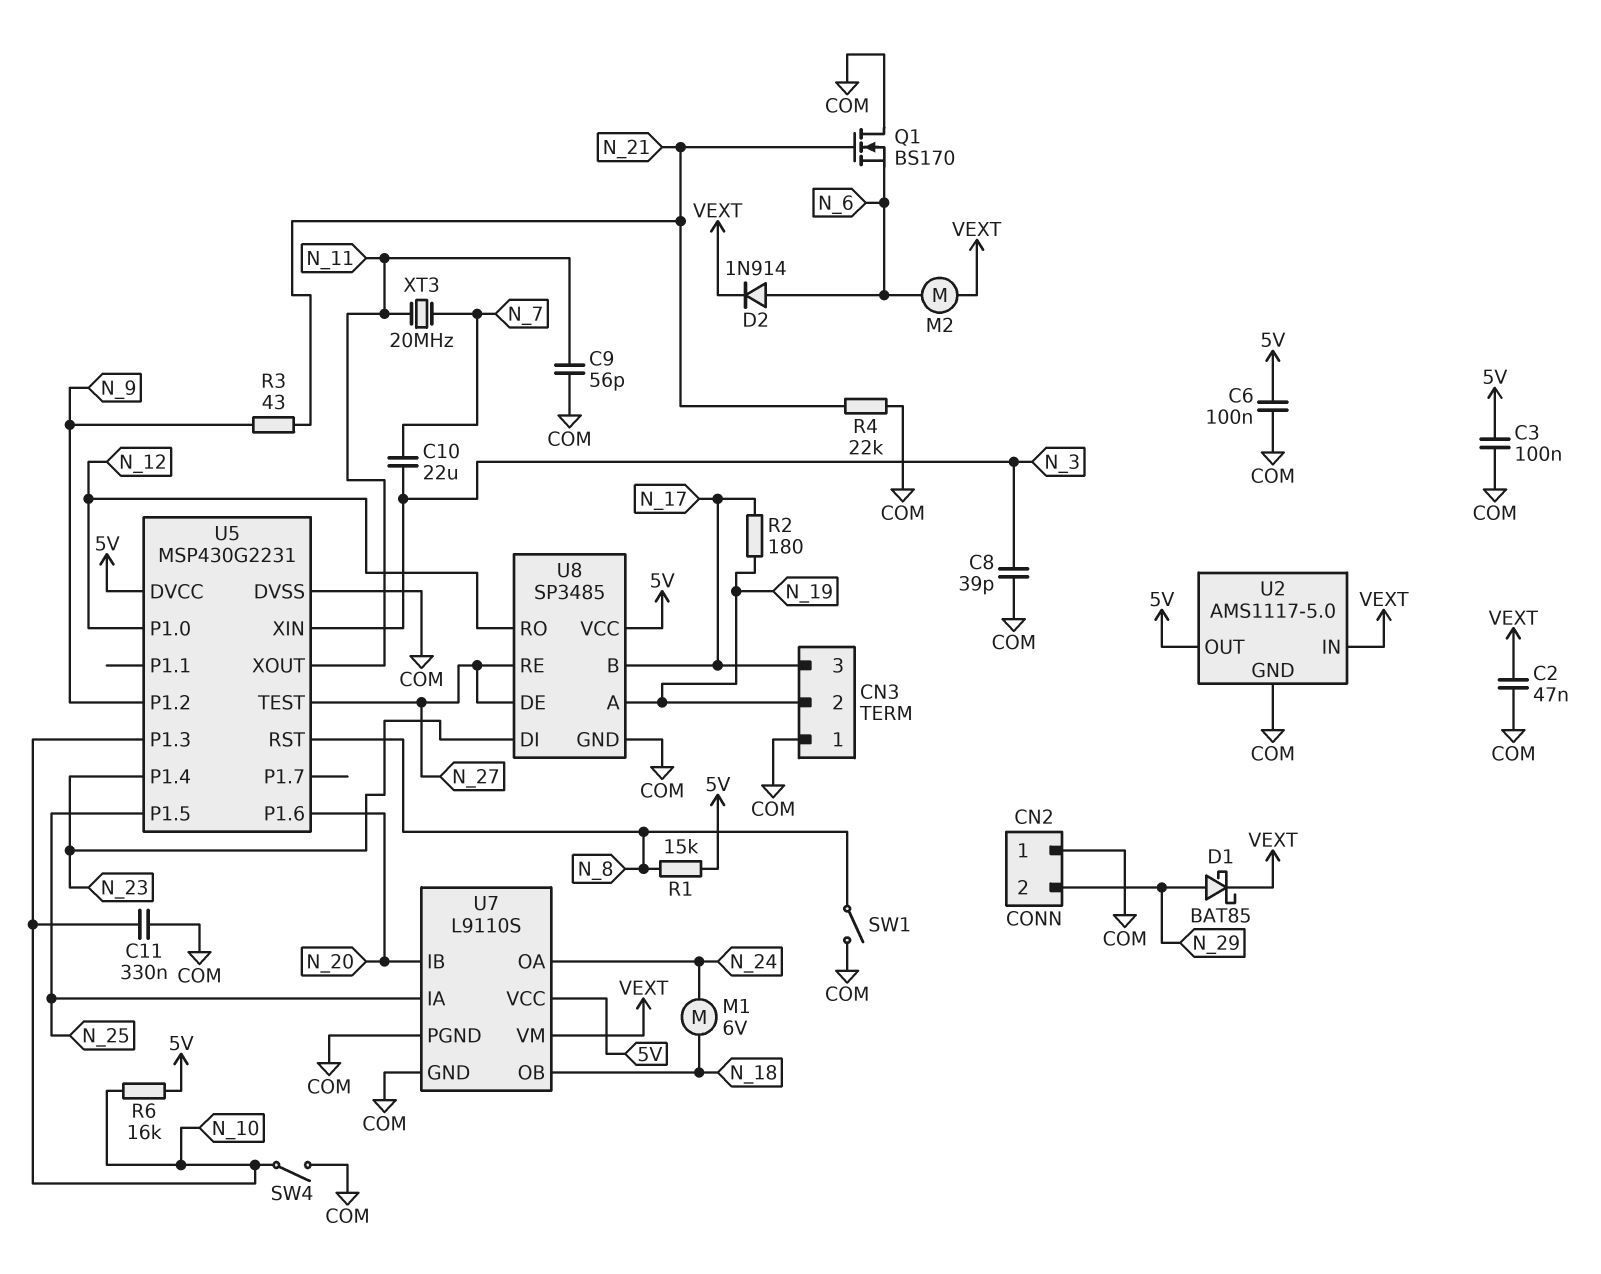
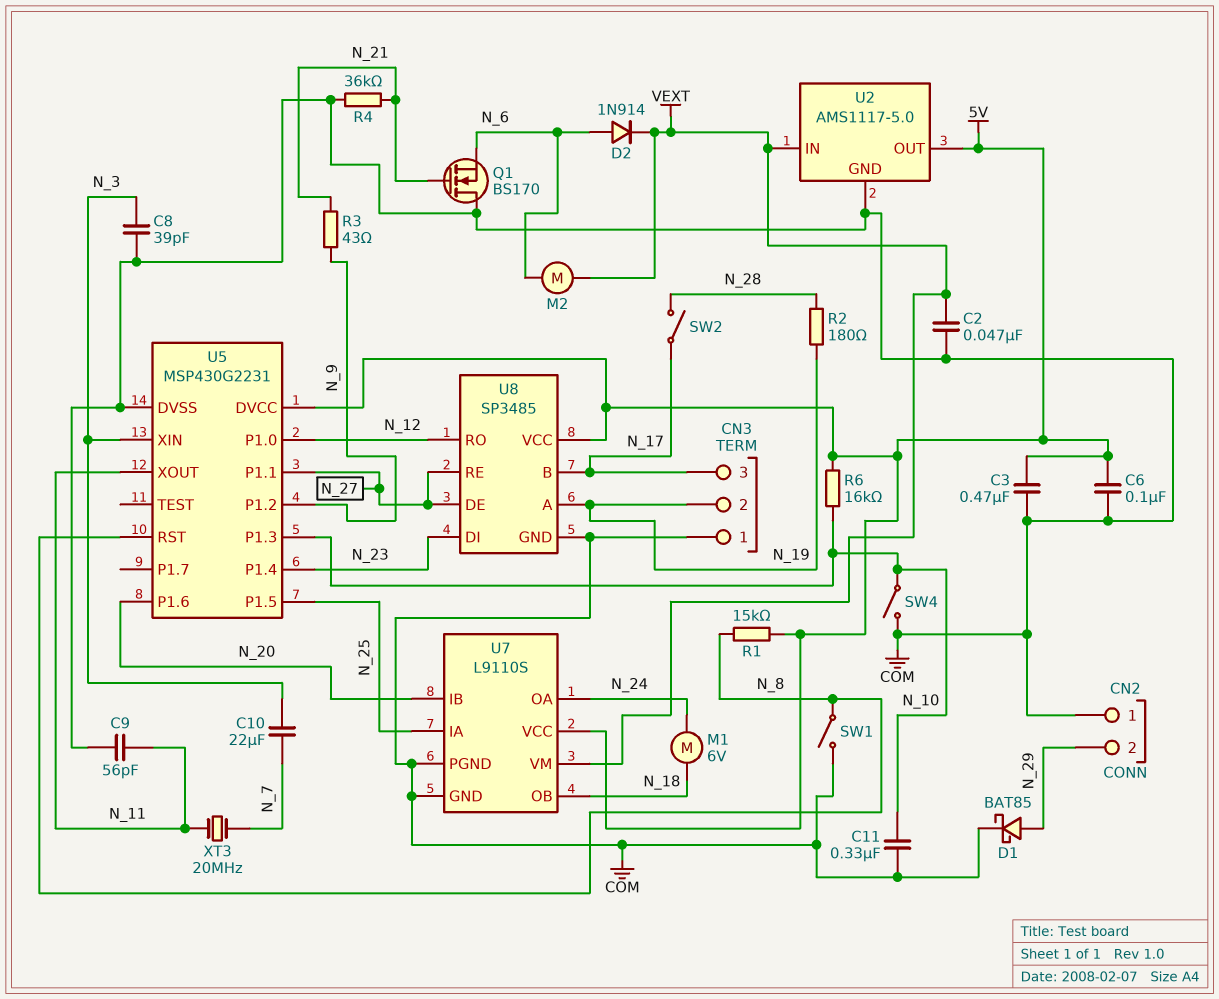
C3: 100nF (5V, COM) -> 470nF (5V, COM)
D1: schottky BAT85 (A N_29, K VEXT) -> schottky BAT85 (A N_29, K COM)
R2: 180 (N_17, N_19) -> 180 (N_19, N_28)
R4: 22k (COM, N_21) -> 36k (COM, N_21)
SW2: none -> switch (N_17, N_28)
U5 pin P1.1: none -> N_27
U5 pin TEST: N_27 -> none

